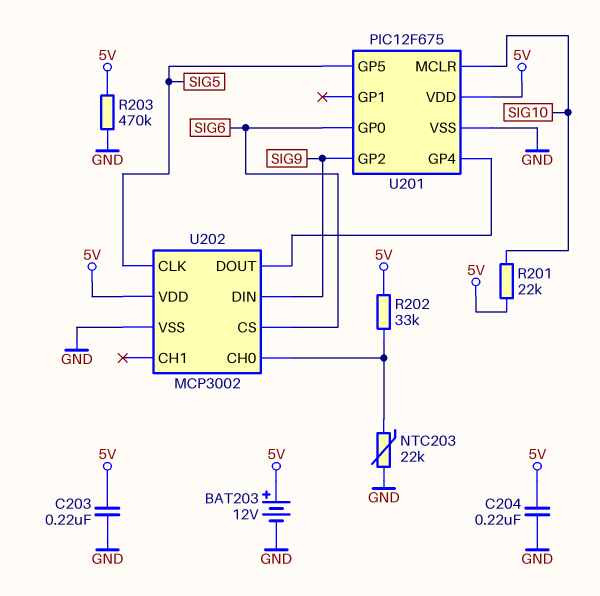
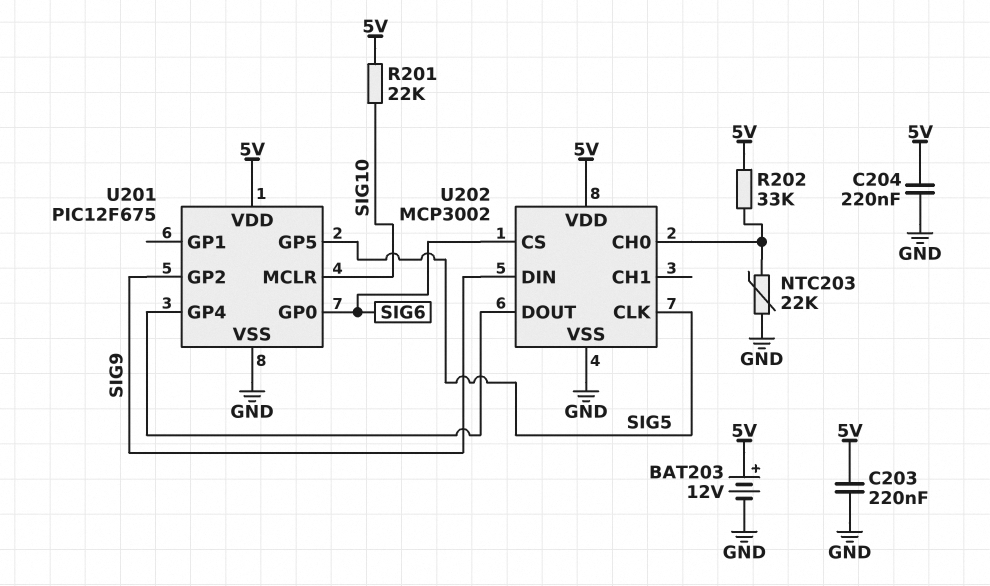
R203: 470k (5V, GND) -> none

